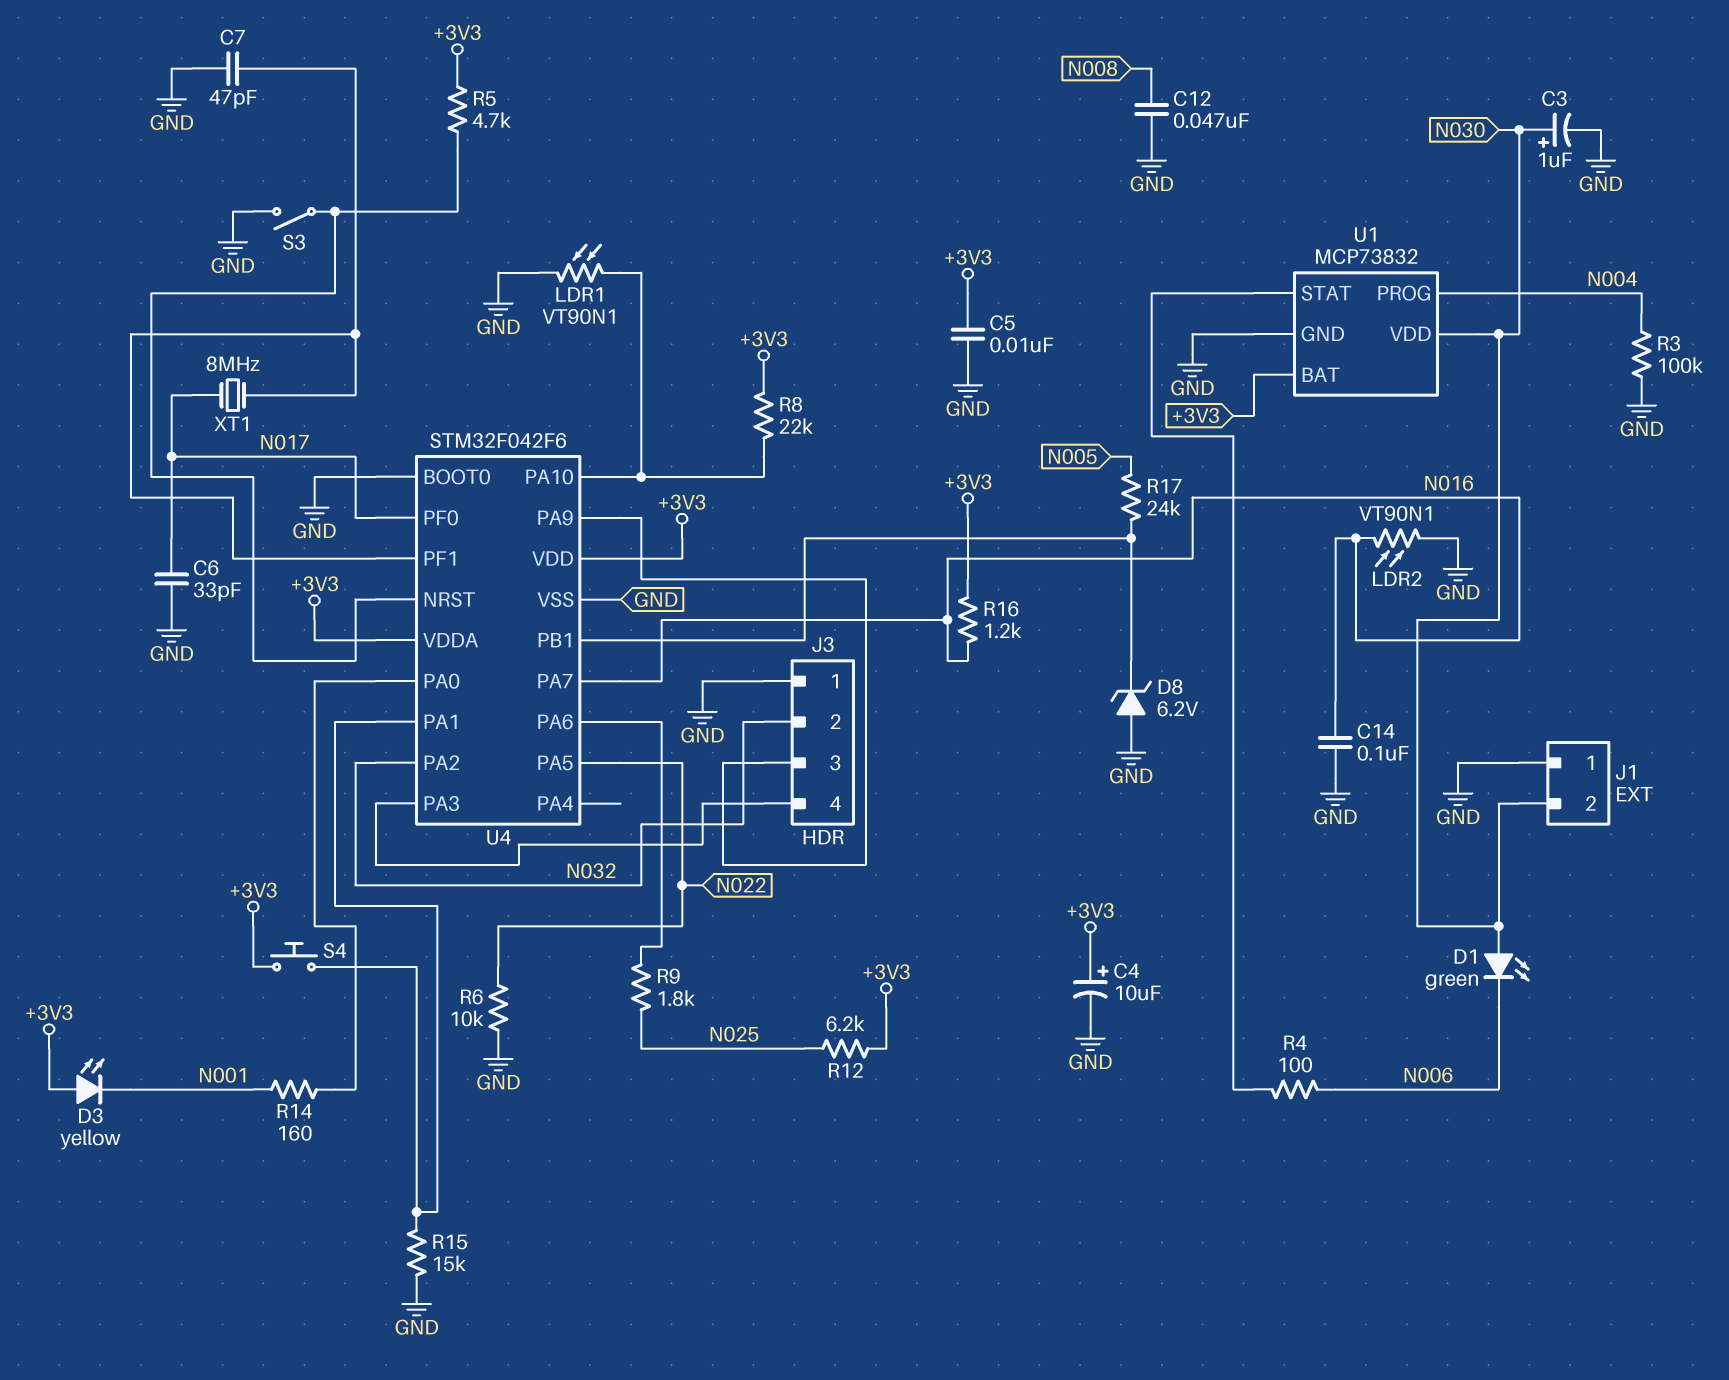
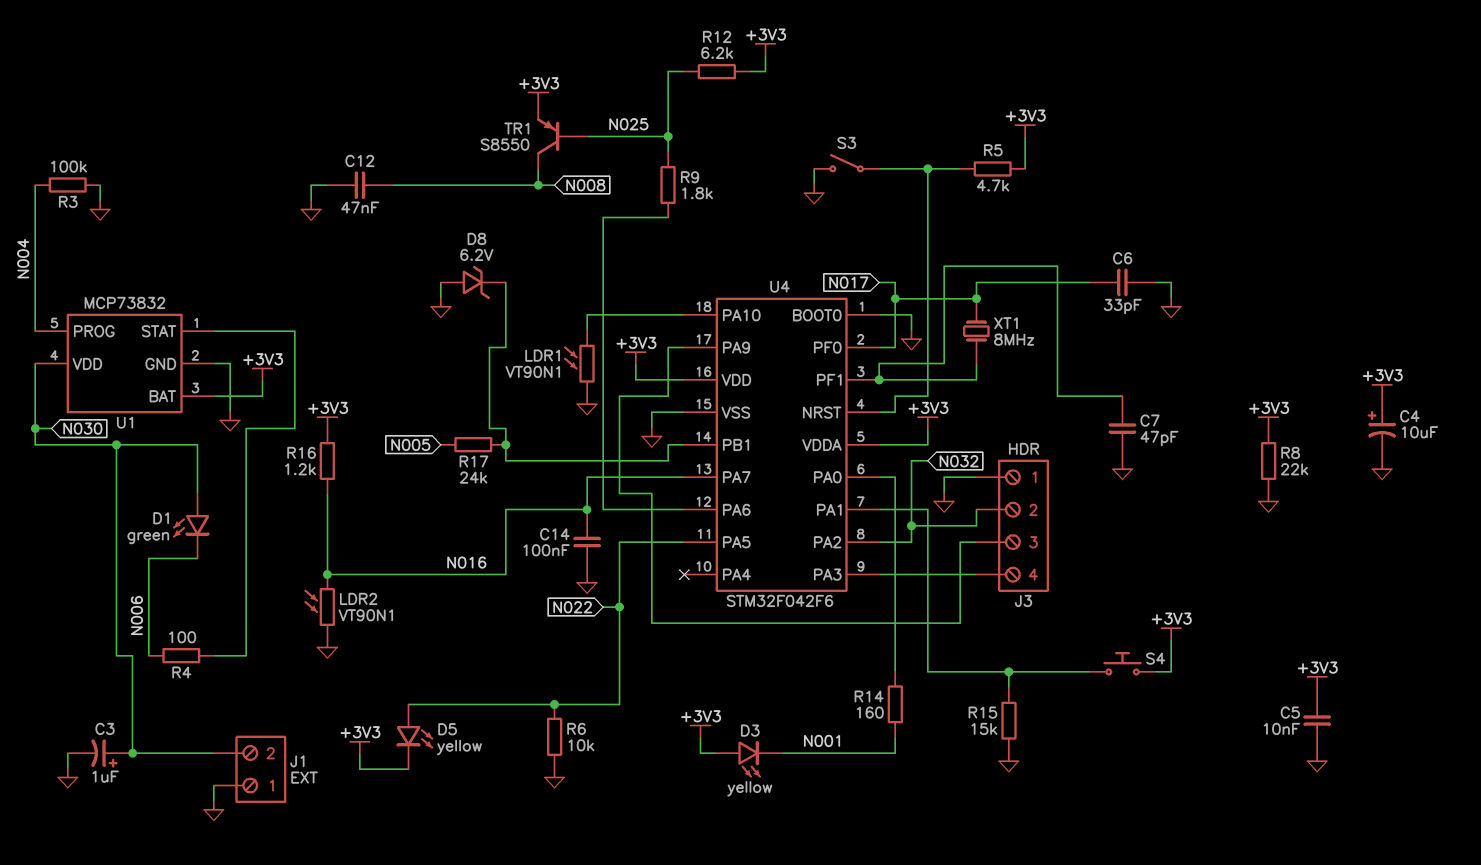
D5: none -> LED yellow (A N022, K +3V3)
R8: 22k (+3V3, U4/PA10) -> 22k (+3V3, GND)
TR1: none -> PNP S8550 (B N025, C N008, E +3V3)

